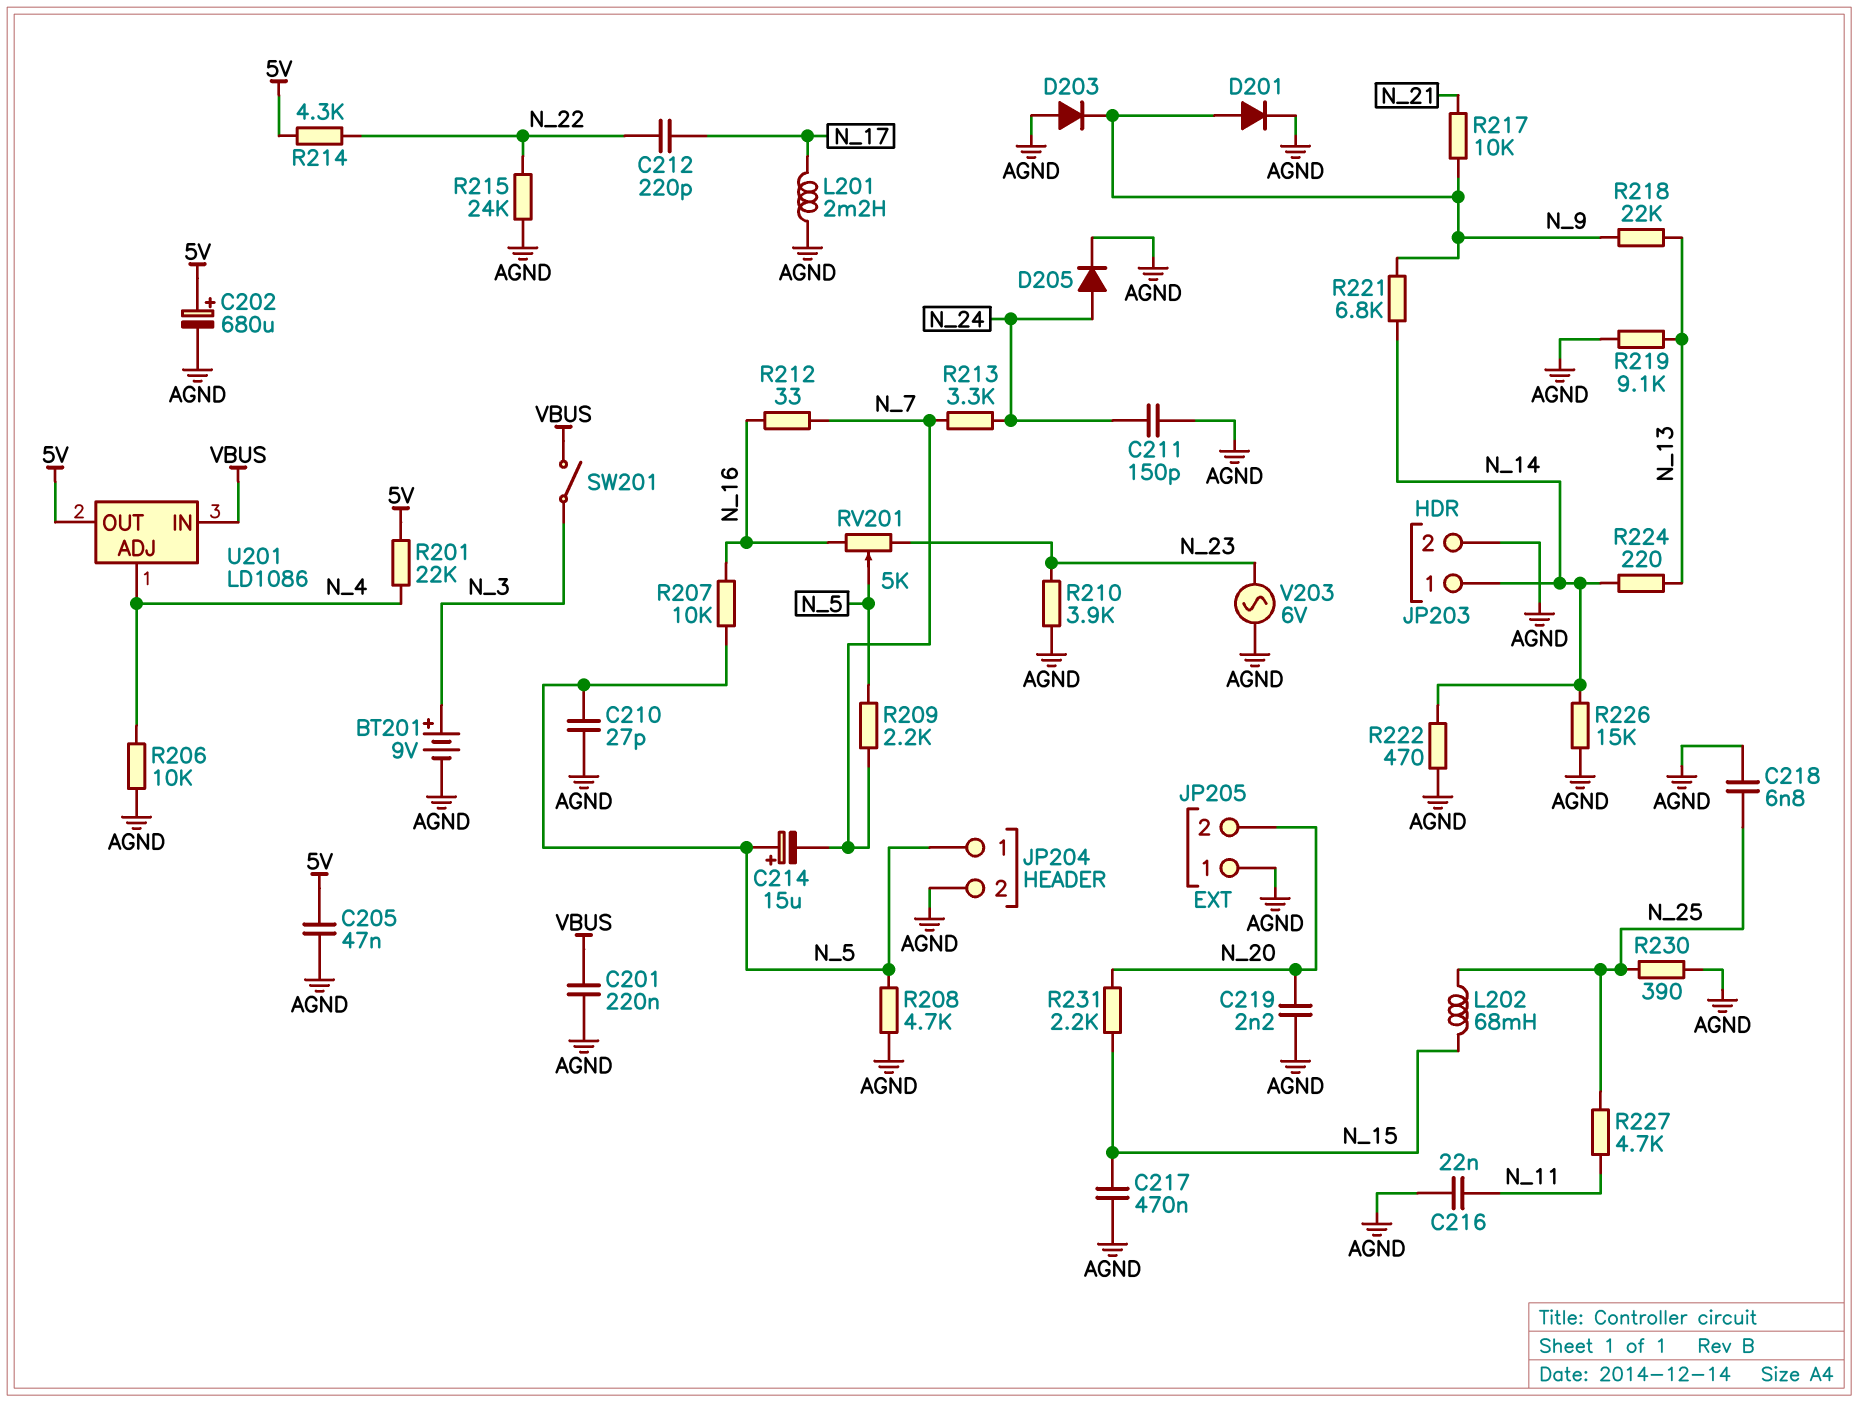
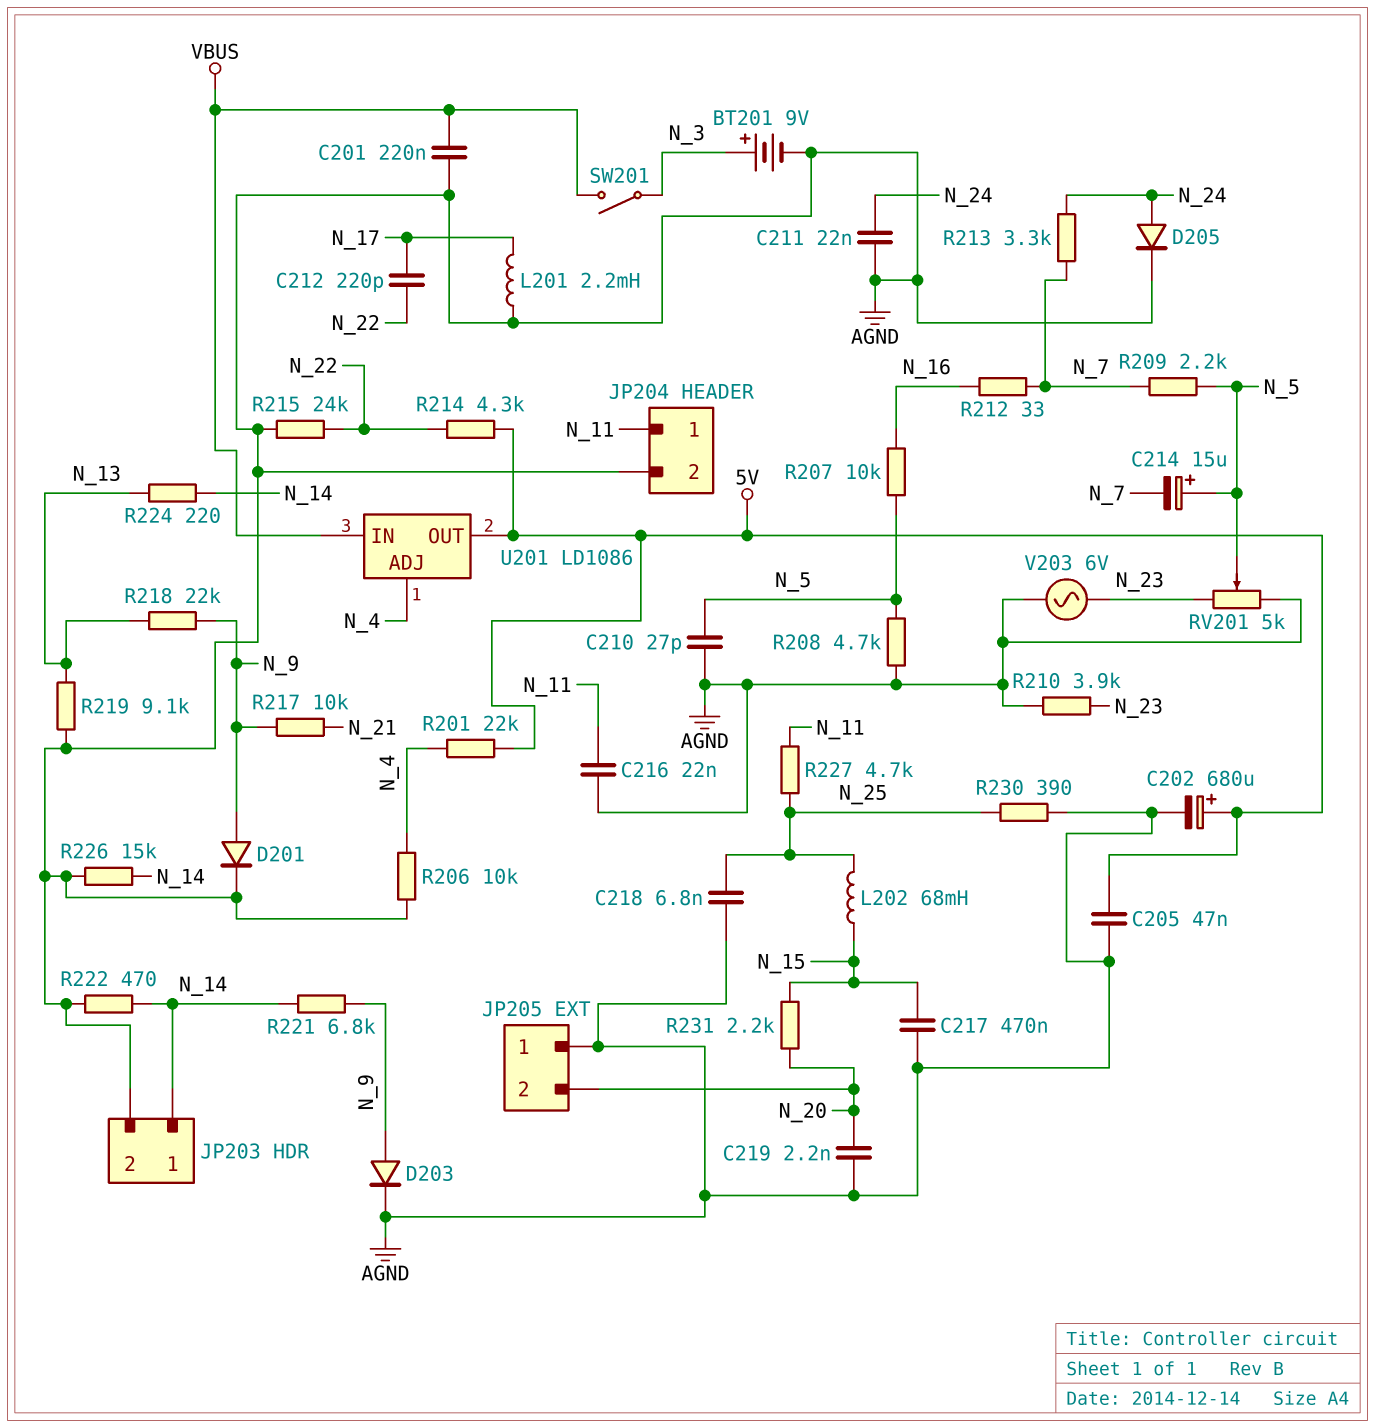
C211: 150pF (AGND, N_24) -> 22nF (AGND, N_24)
D203: diode (A AGND, K N_9) -> diode (A N_9, K AGND)
JP204 pin 1: N_5 -> N_11
RV201: 5k (N_16, N_23, wiper N_5) -> 5k (AGND, N_23, wiper N_5)

